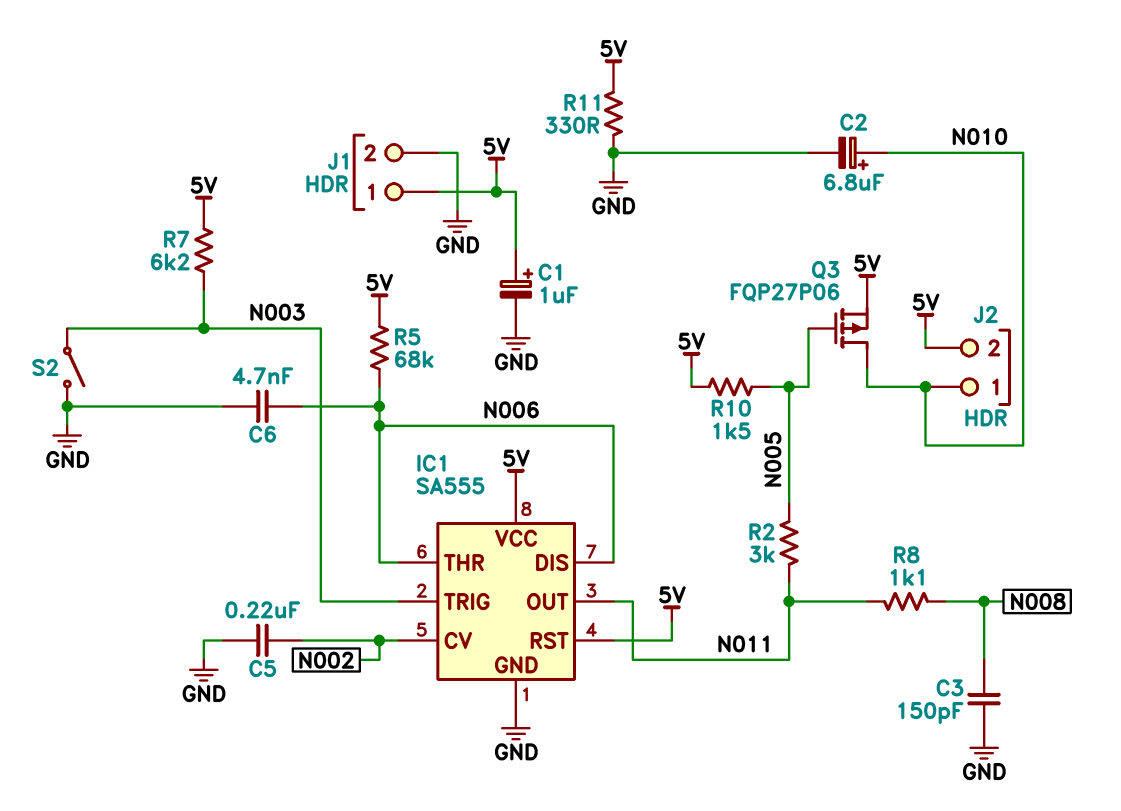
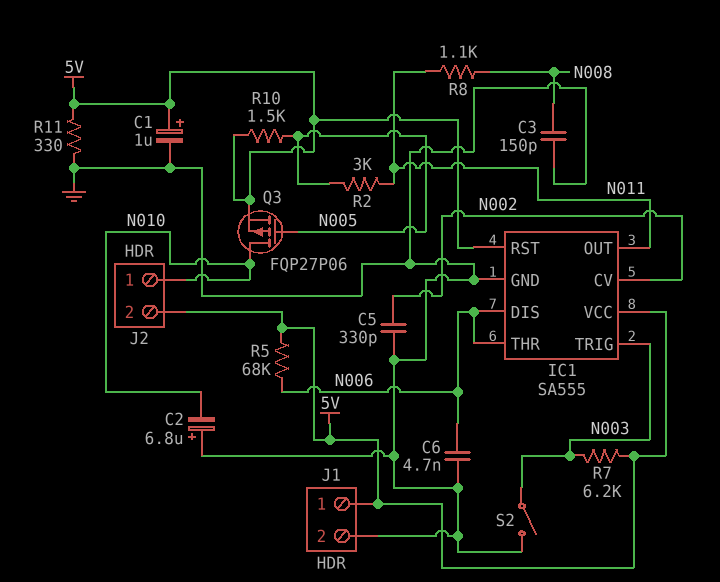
C2: 6.8uF (plus N010, minus GND) -> 6.8uF (plus GND, minus N010)
C5: 220nF (GND, N002) -> 330pF (GND, N002)

